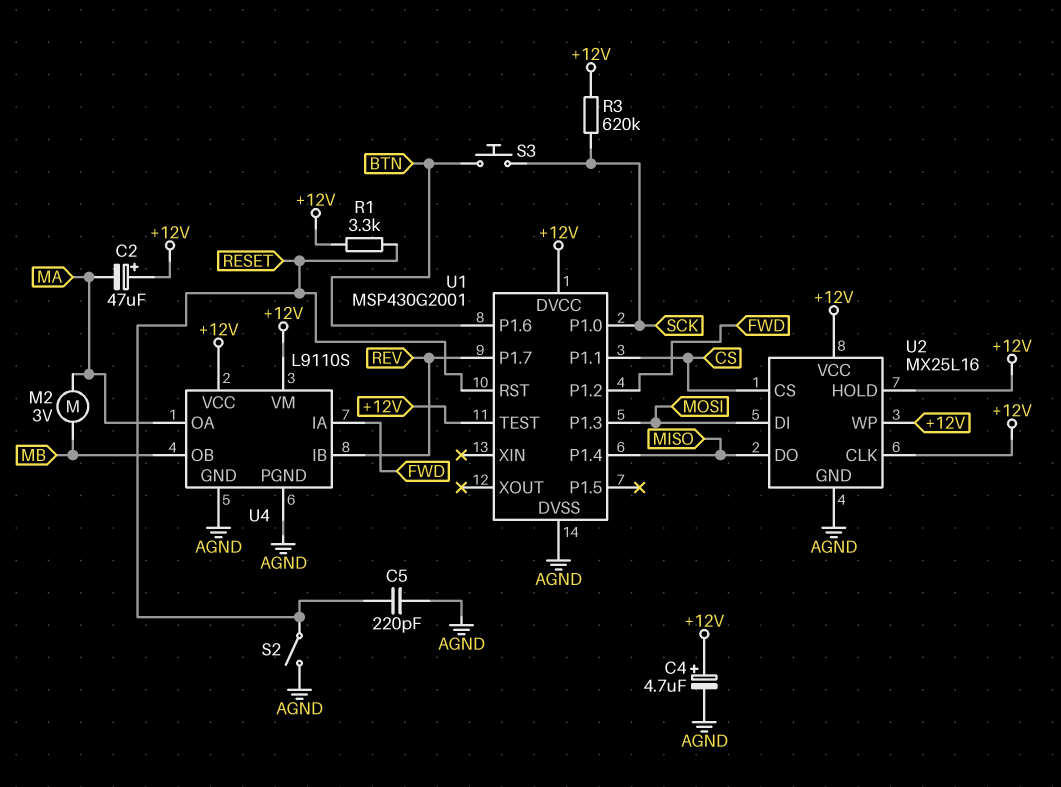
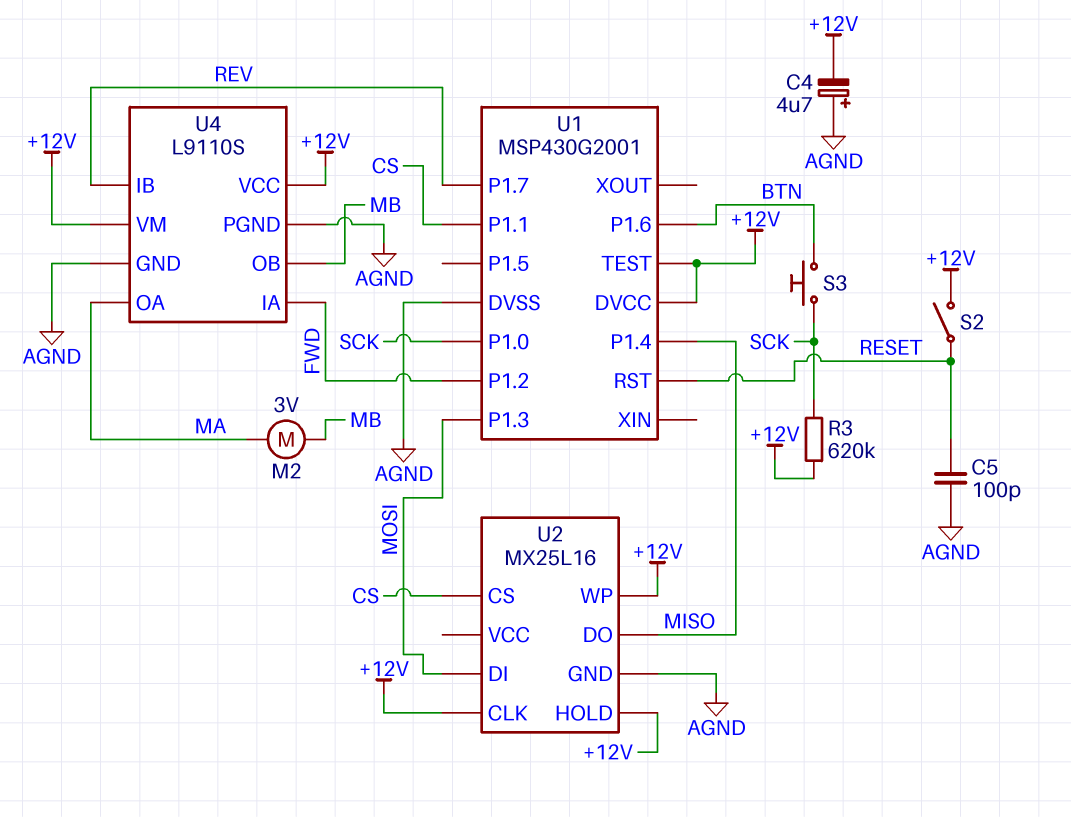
C2: 47uF (plus +12V, minus MA) -> none
C4: 4.7uF (plus +12V, minus AGND) -> 4.7uF (plus AGND, minus +12V)
C5: 220pF (AGND, RESET) -> 100pF (AGND, RESET)
R1: 3.3k (+12V, RESET) -> none
S2: switch (AGND, RESET) -> switch (+12V, RESET)
U2 pin VCC: +12V -> none

